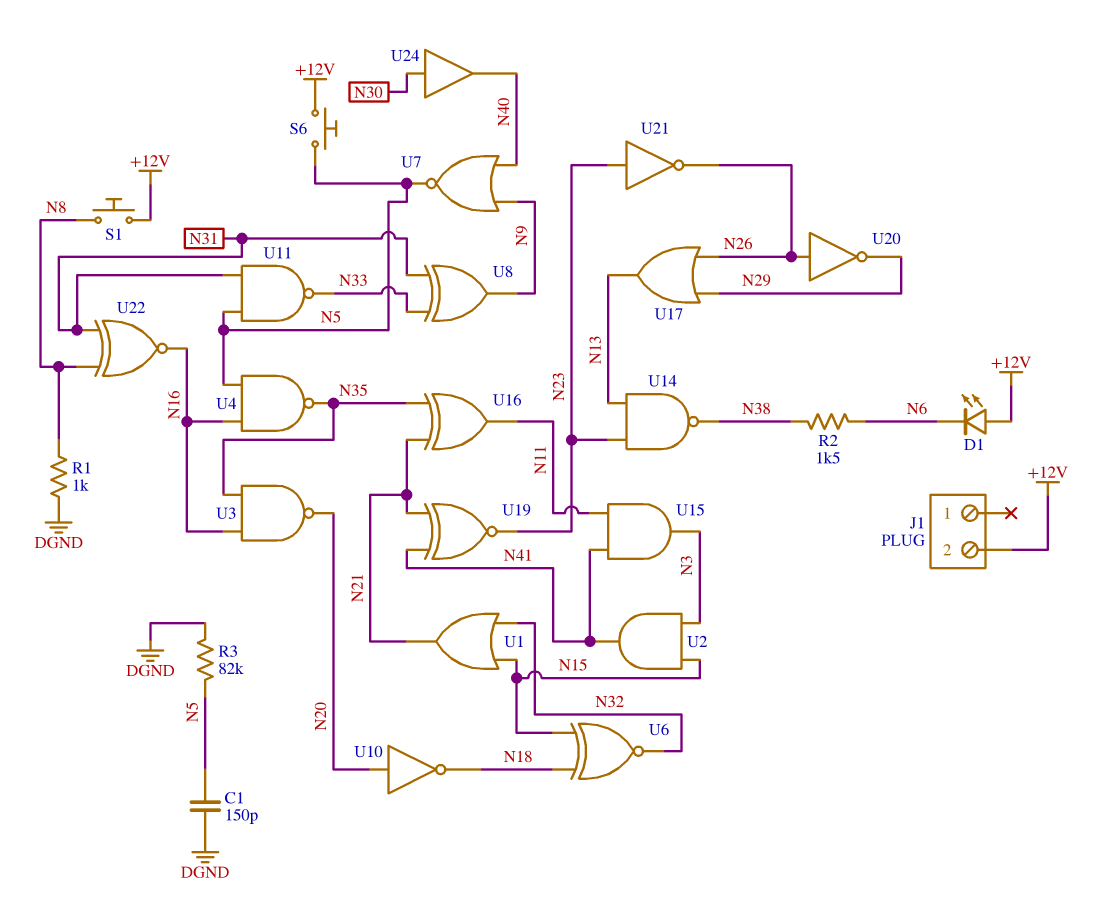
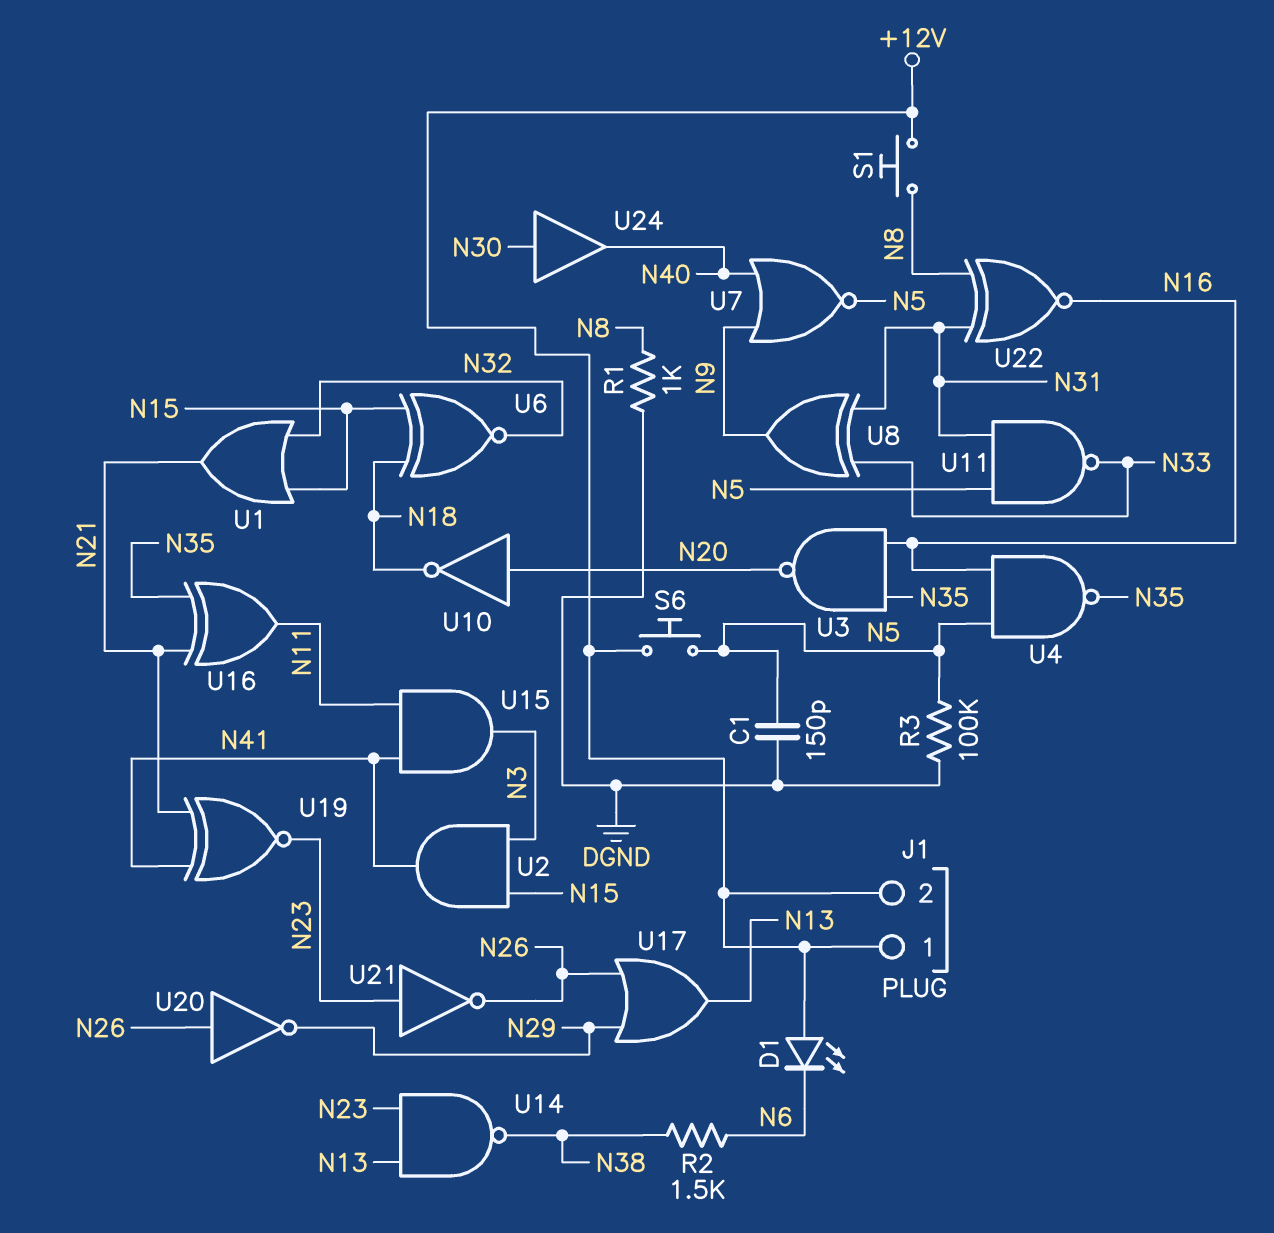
J1 pin 1: none -> +12V
R3: 82k (DGND, N5) -> 100k (DGND, N5)

